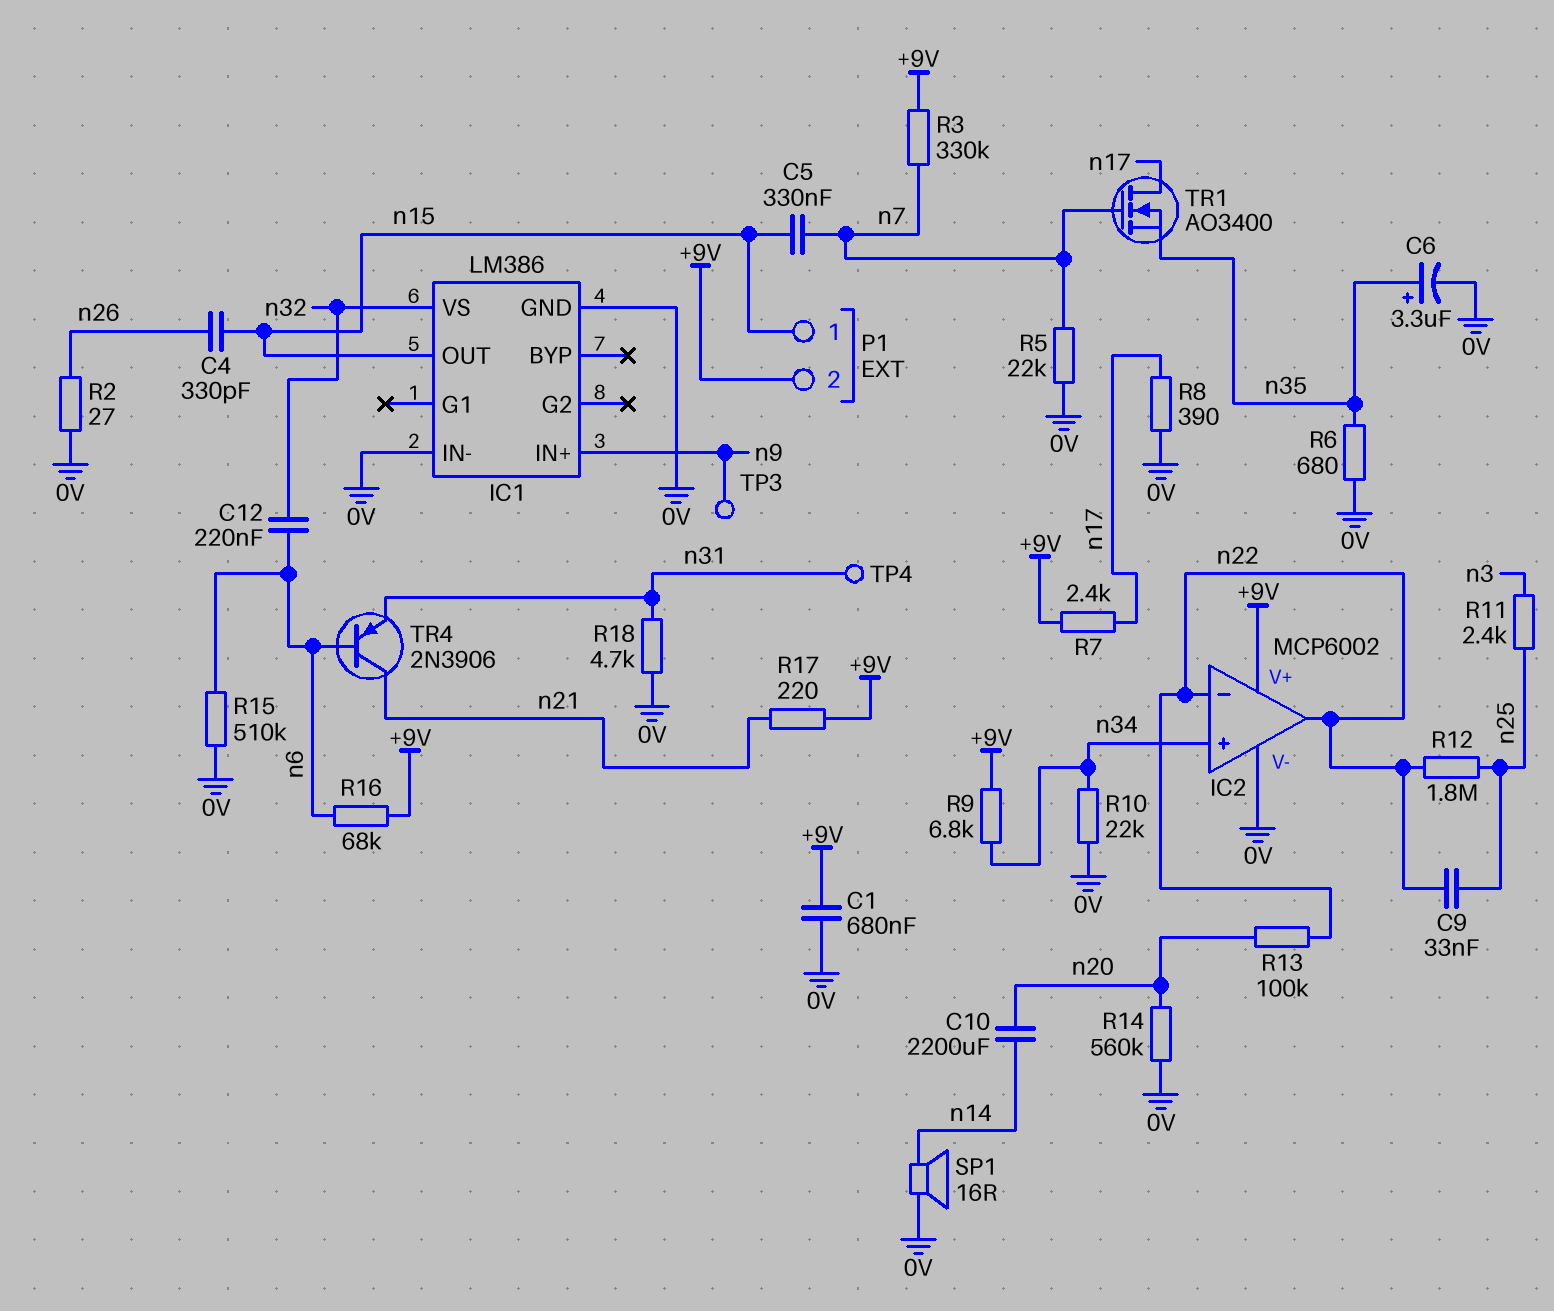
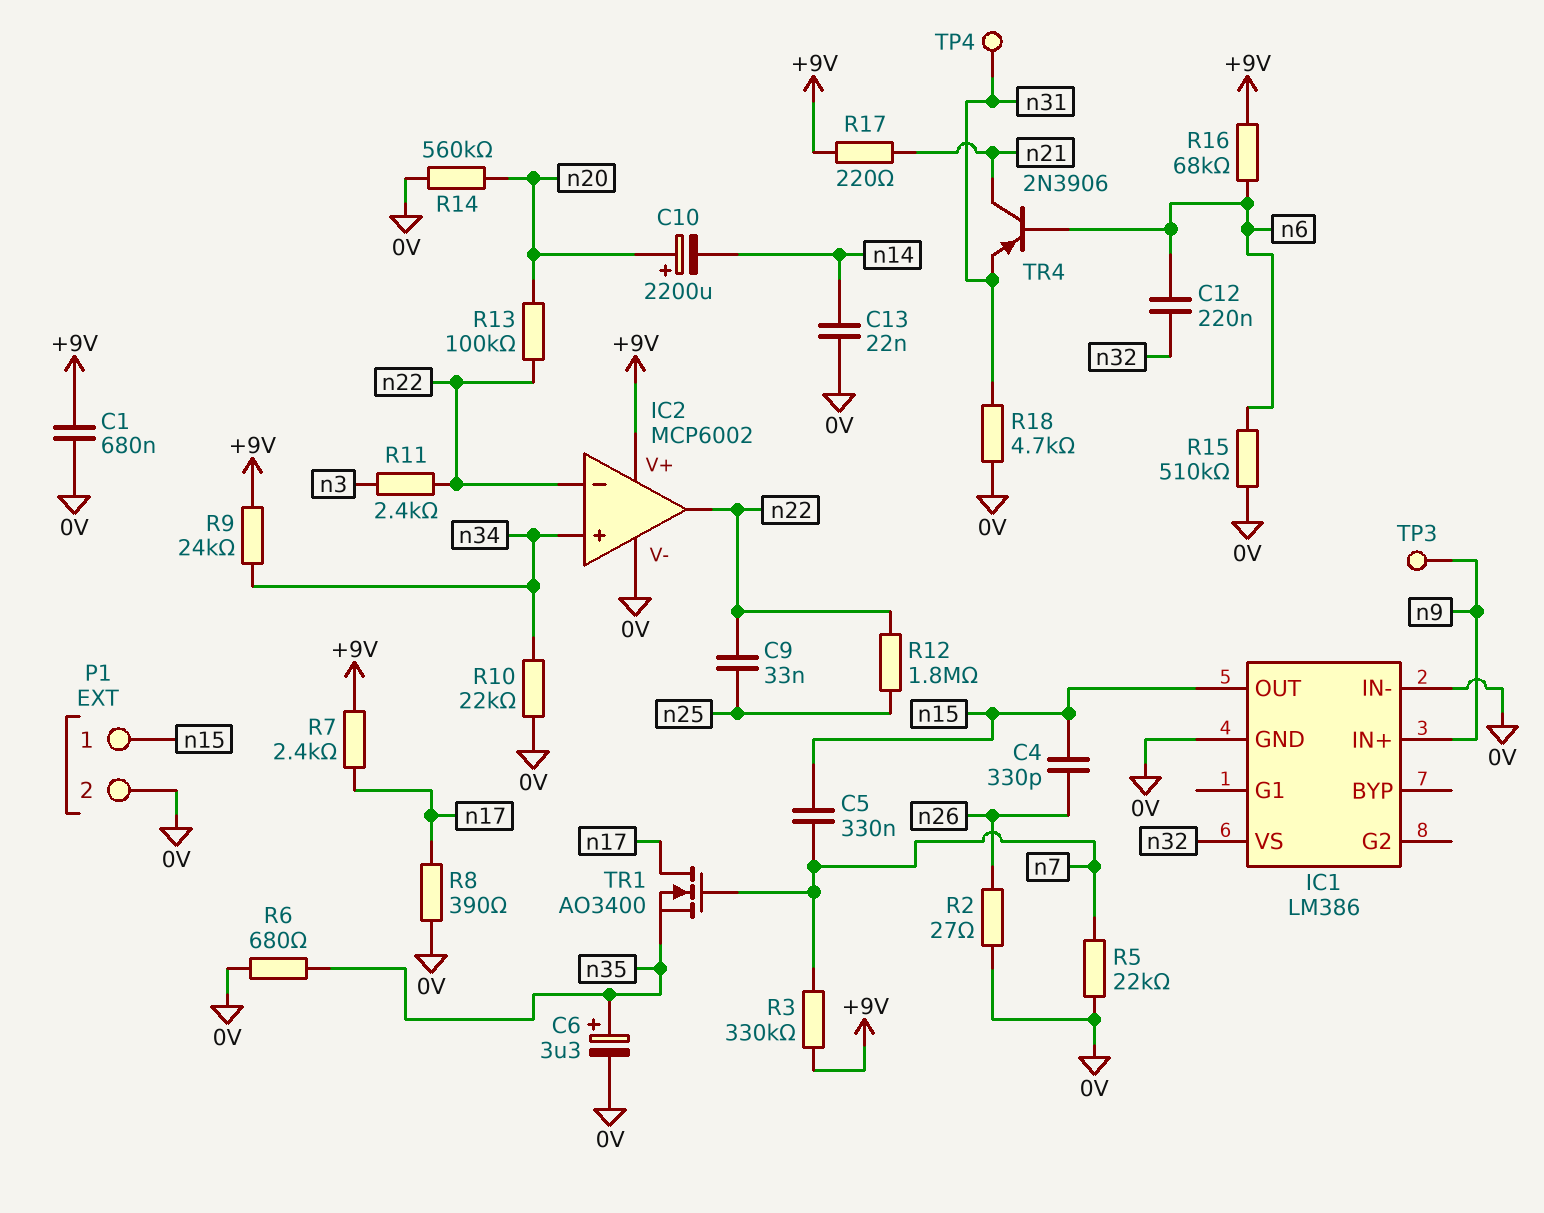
C10: 2200uF (n14, n20) -> 2200uF (plus n20, minus n14)
C13: none -> 22nF (0V, n14)
P1 pin 2: +9V -> 0V
R9: 6.8k (+9V, n34) -> 24k (+9V, n34)
R11: 2.4k (n3, n25) -> 2.4k (n3, n22)
SP1: speaker 16R (0V, n14) -> none

